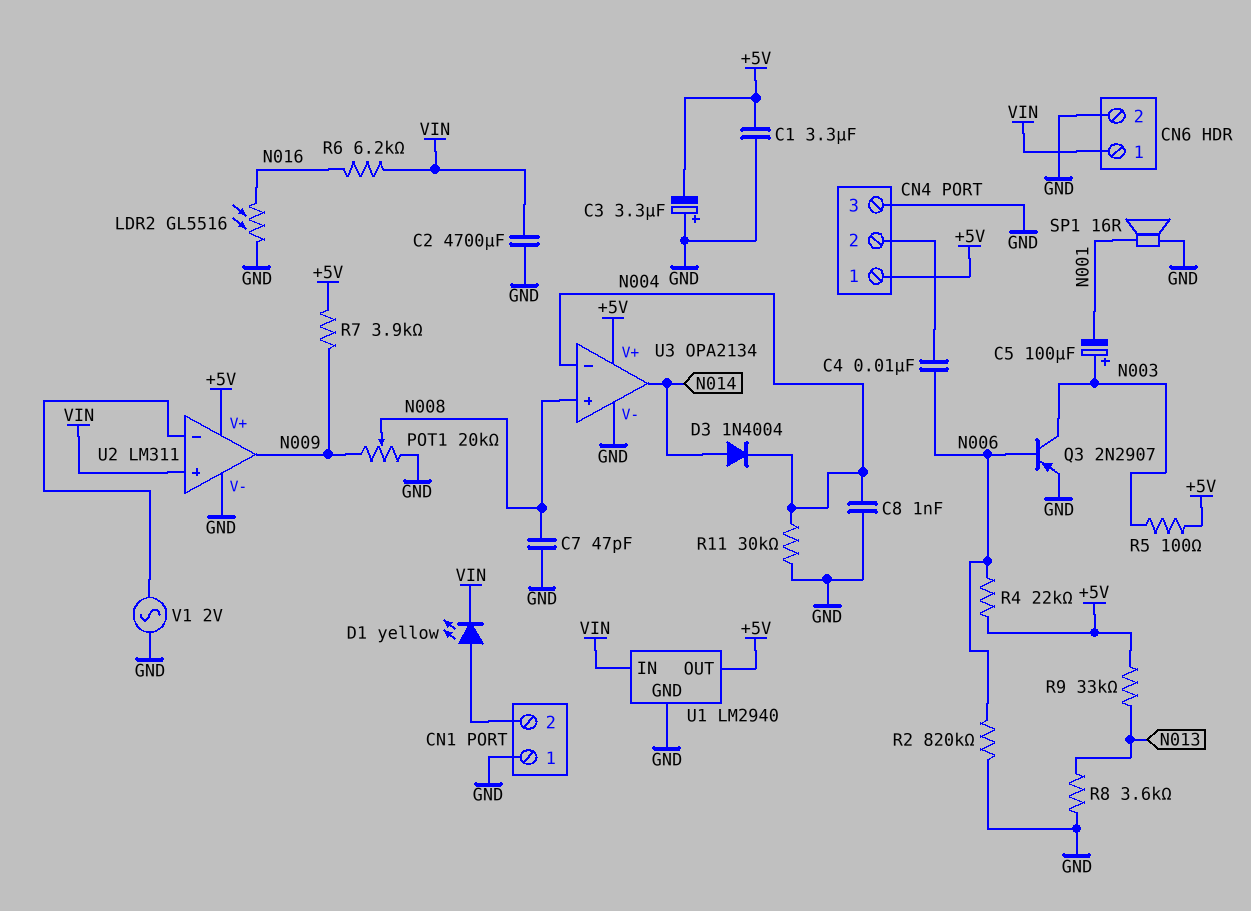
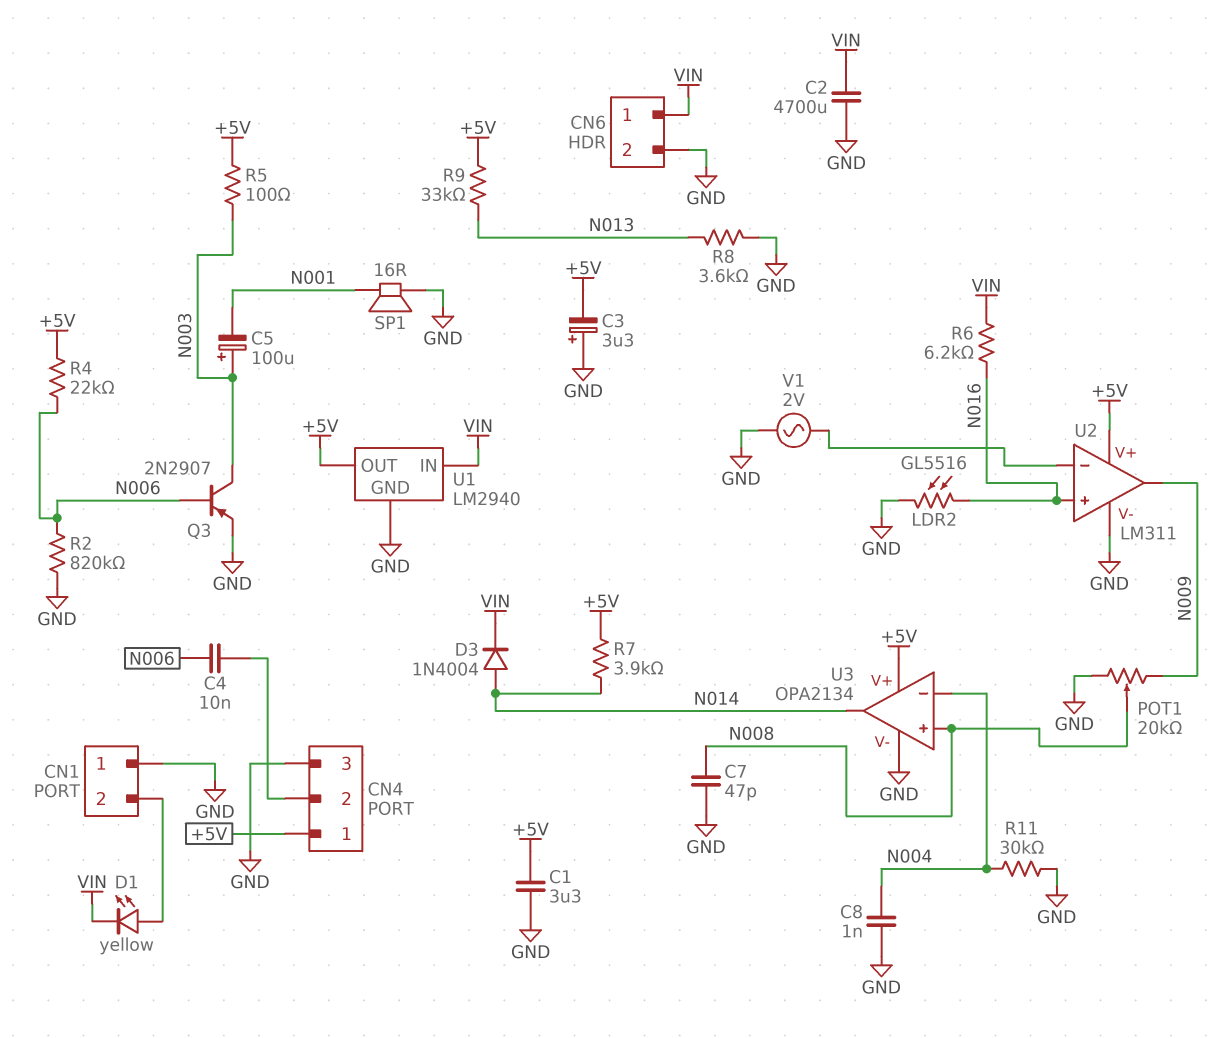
D3: diode 1N4004 (A N014, K N004) -> diode 1N4004 (A N014, K VIN)
R7: 3.9k (+5V, N009) -> 3.9k (+5V, N014)
U2 pin in+: VIN -> N016

